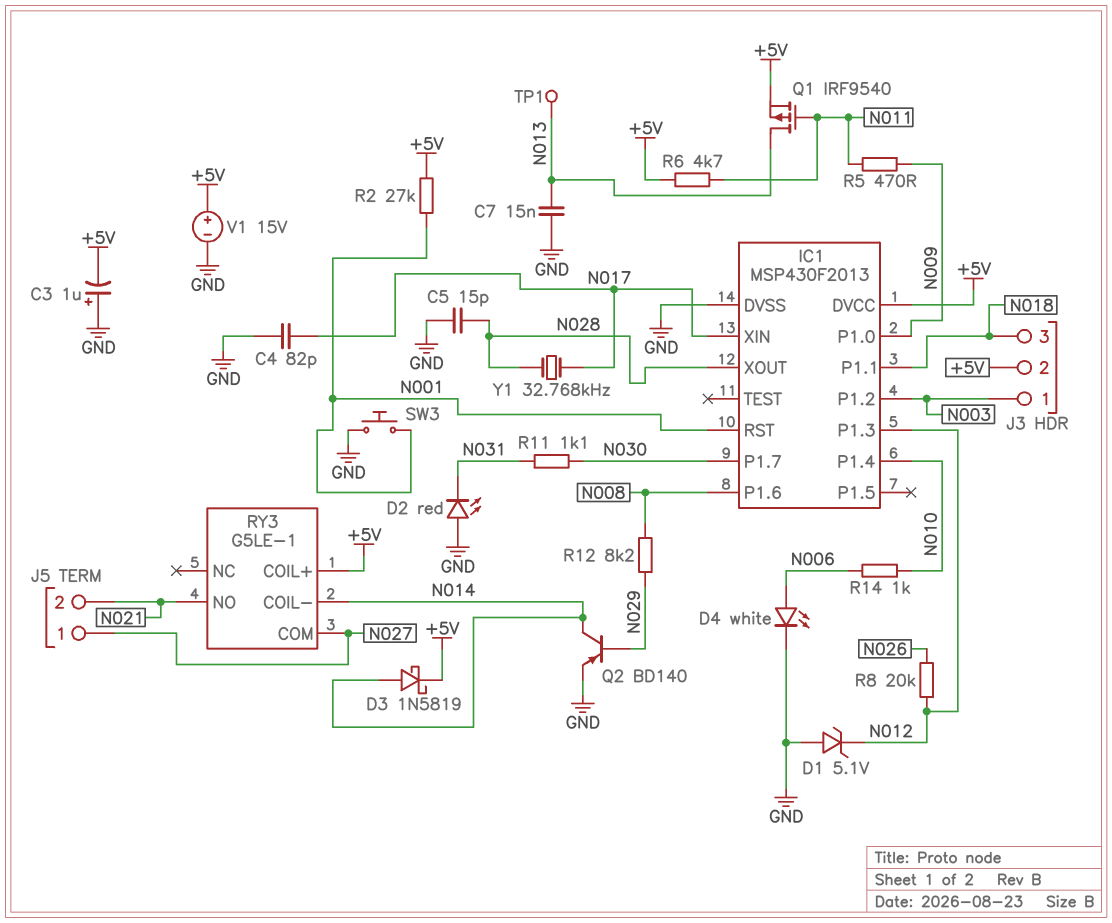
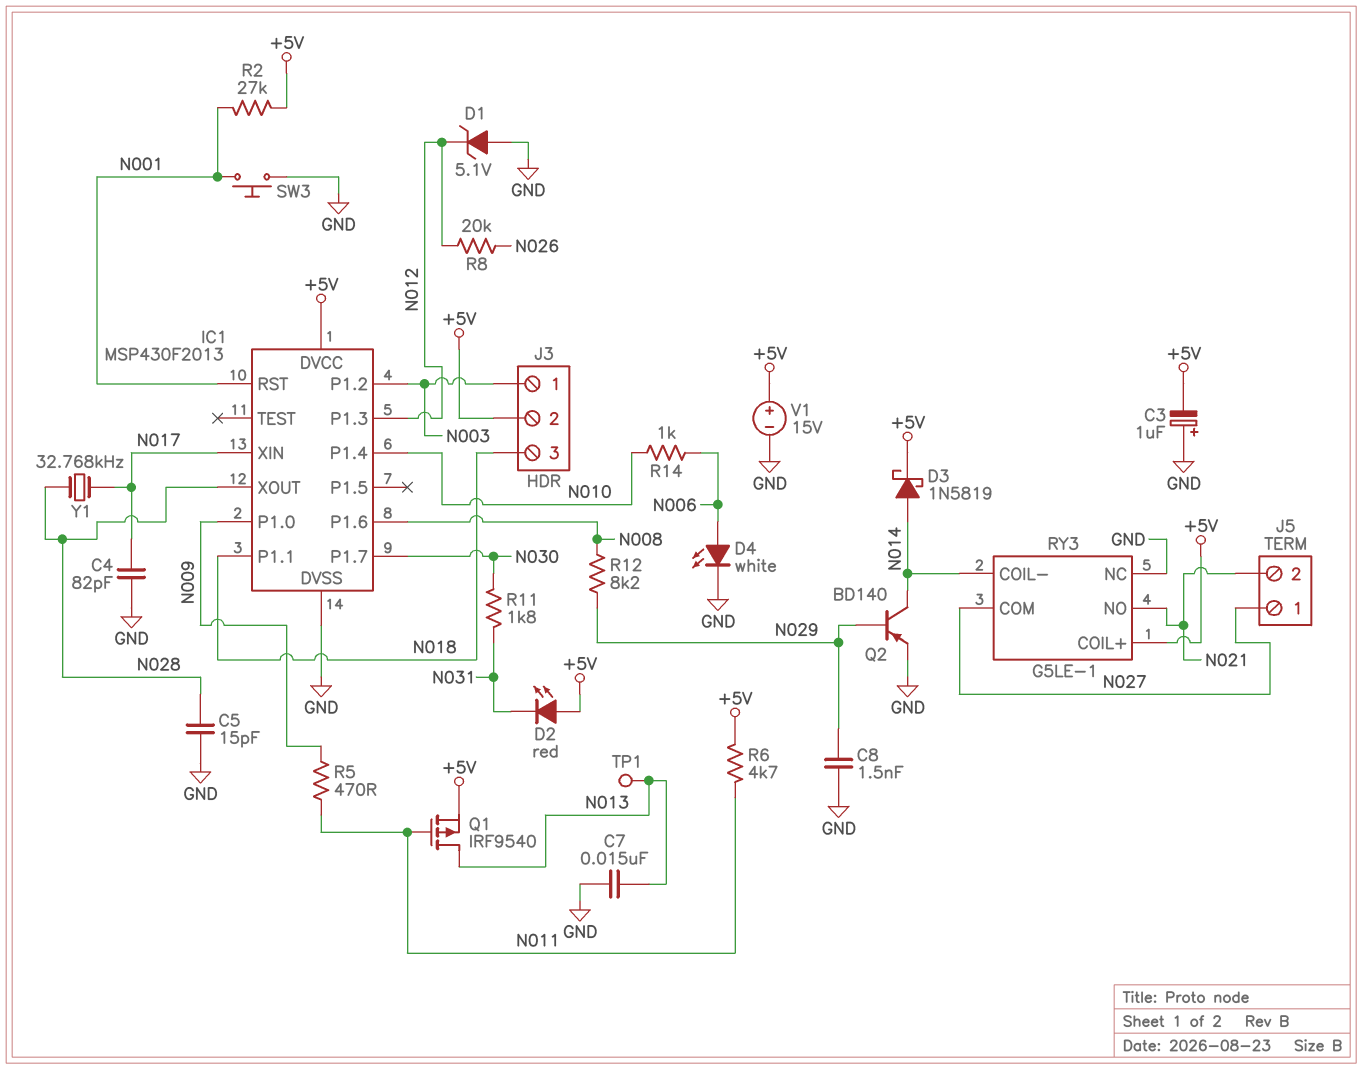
C8: none -> 1.5nF (GND, N029)
D2: LED red (A GND, K N031) -> LED red (A +5V, K N031)
R11: 1.1k (N030, N031) -> 1.8k (N030, N031)
RY3 pin NC: none -> GND

